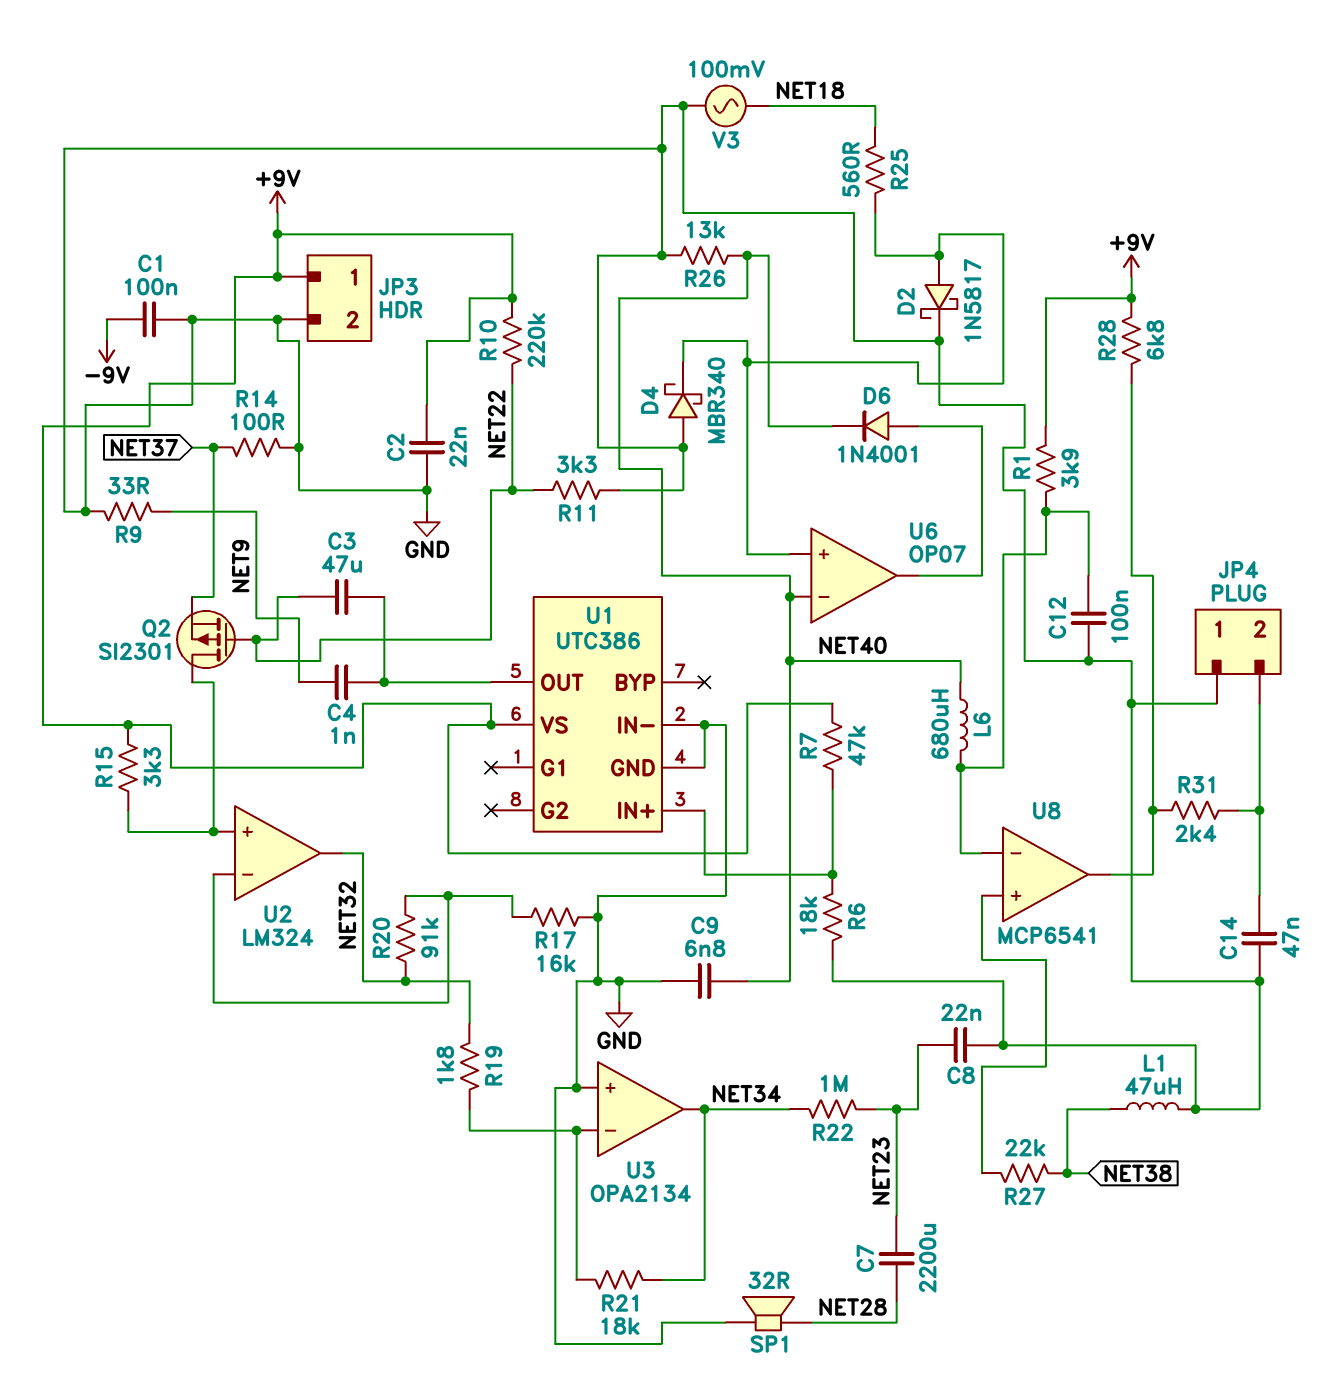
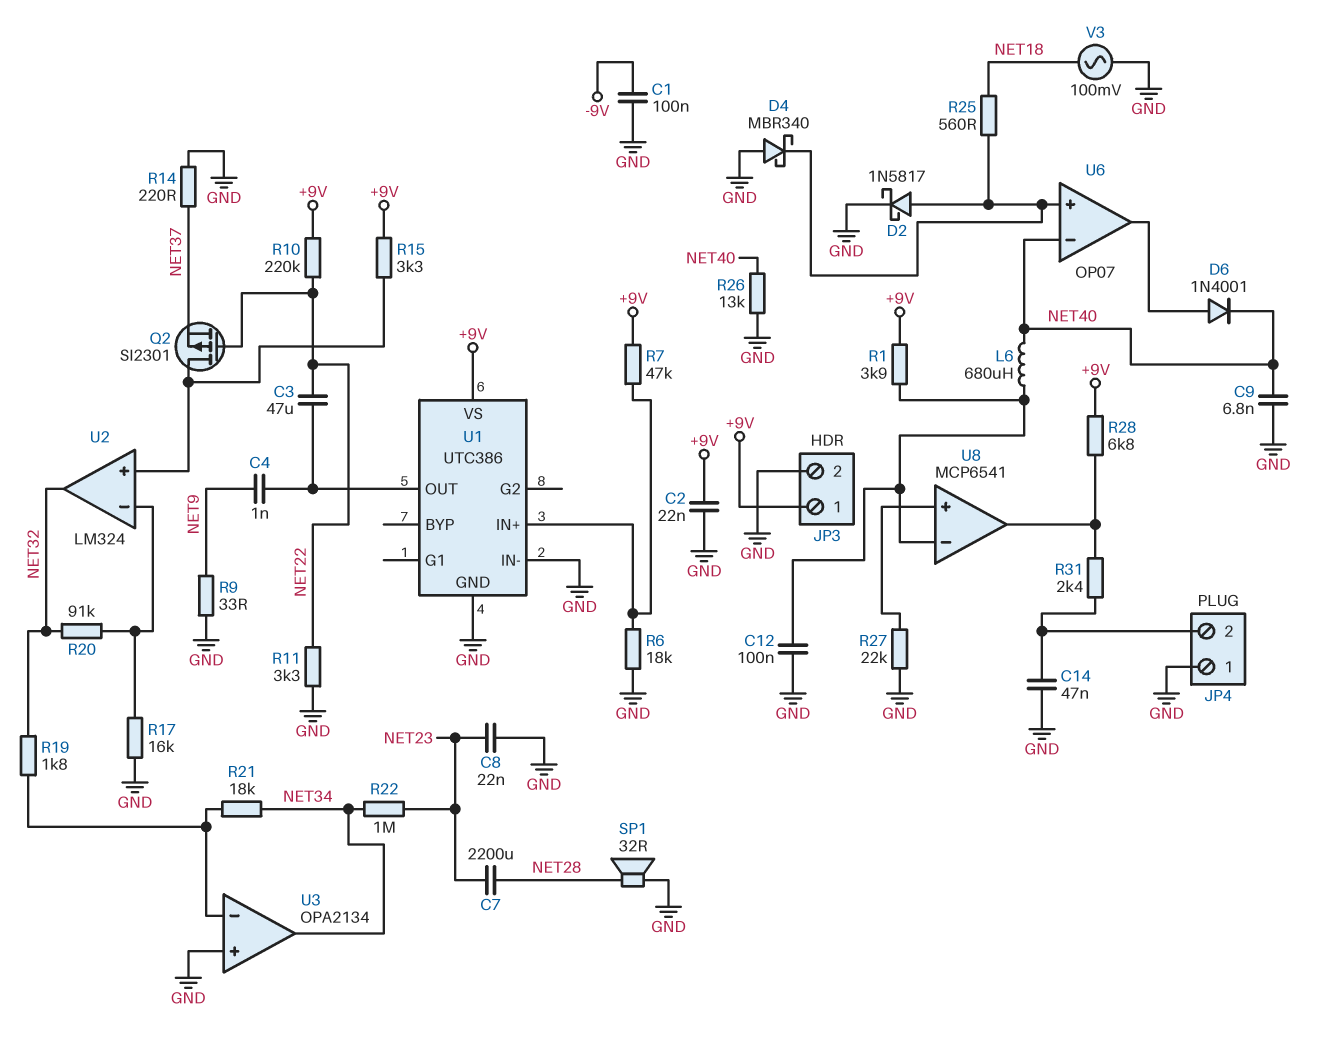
L1: 47uH (GND, NET38) -> none
R14: 100 (GND, NET37) -> 220 (GND, NET37)
R27: 22k (NET38, U8/in+) -> 22k (GND, U8/in+)

